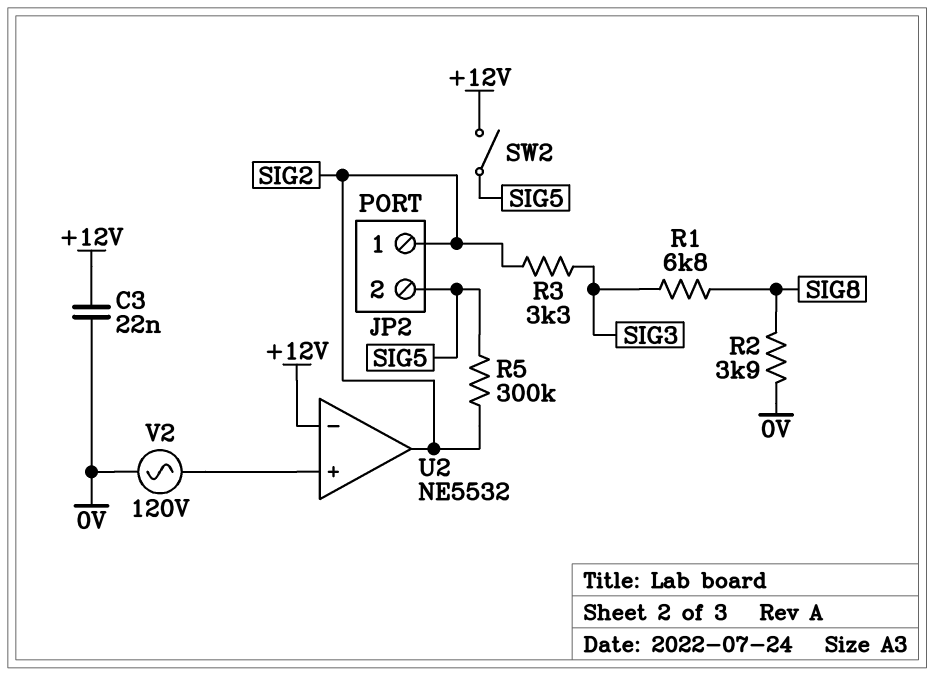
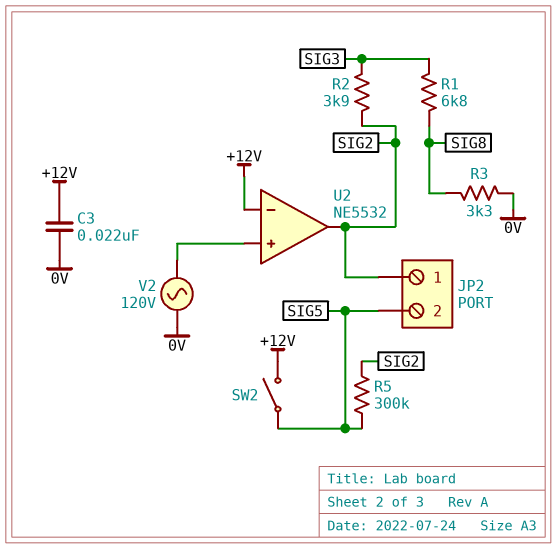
R2: 3.9k (0V, SIG8) -> 3.9k (SIG2, SIG3)
R3: 3.3k (SIG2, SIG3) -> 3.3k (0V, SIG8)

